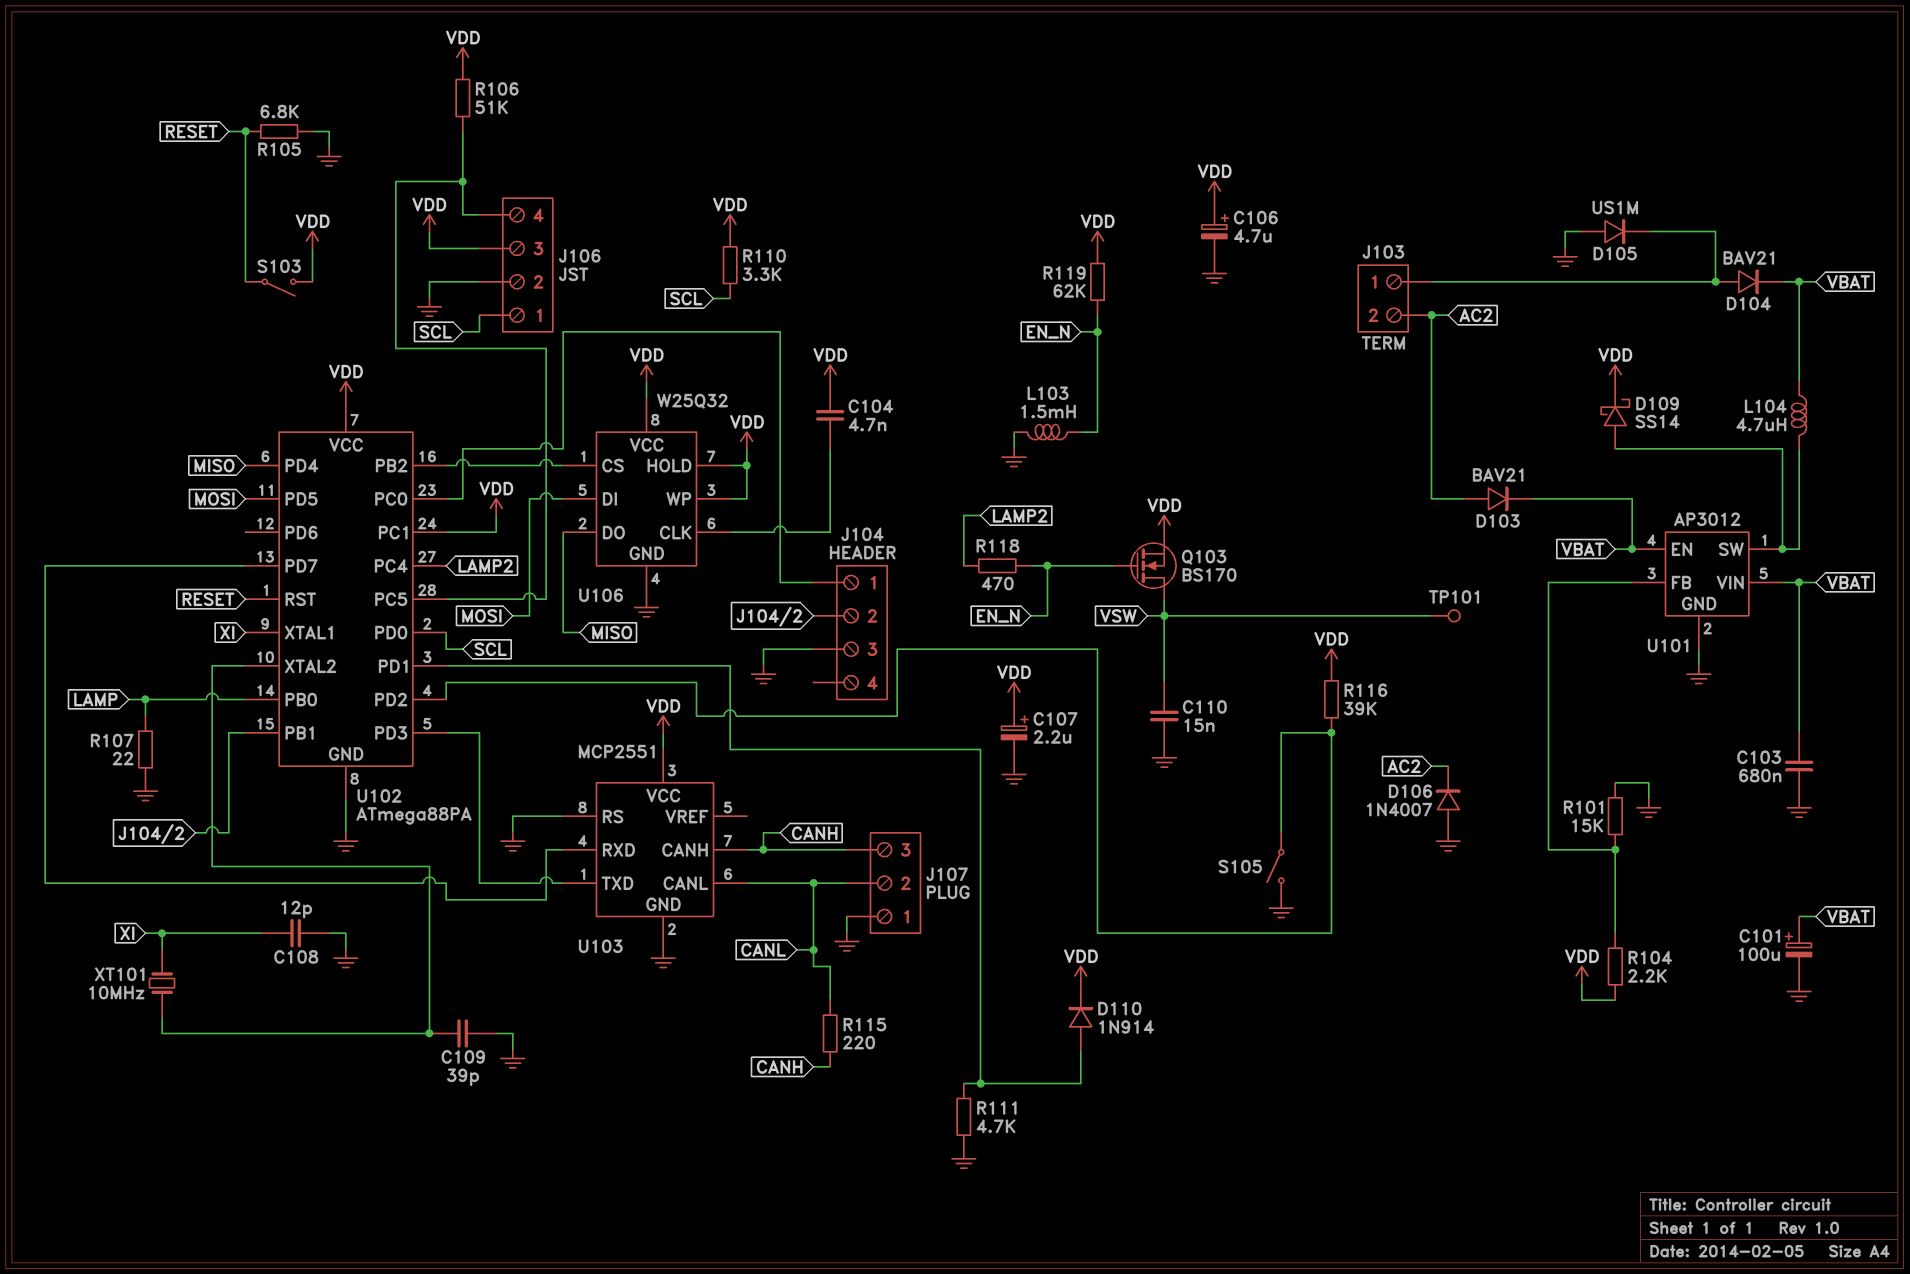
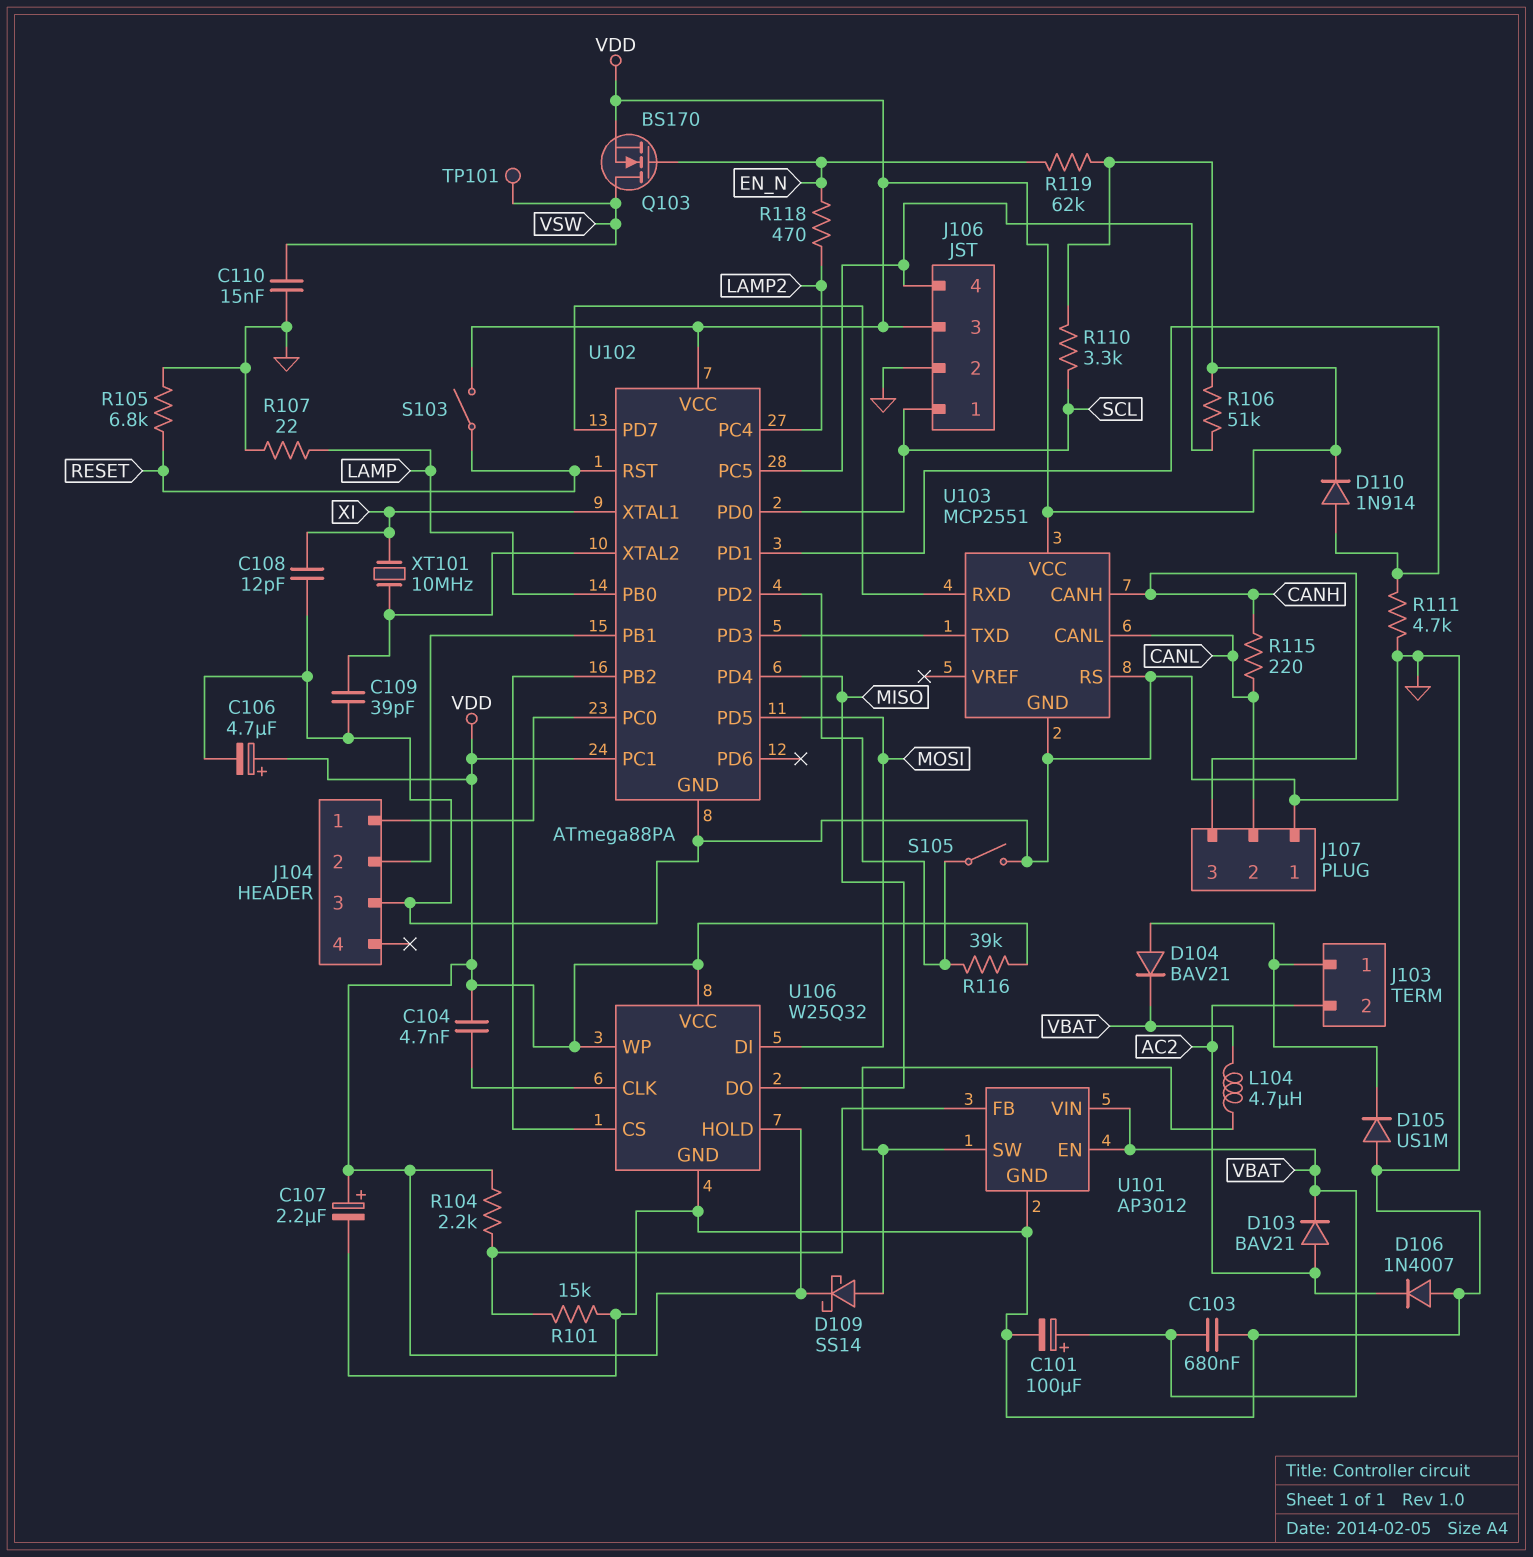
L103: 1.5mH (EN_N, GND) -> none

